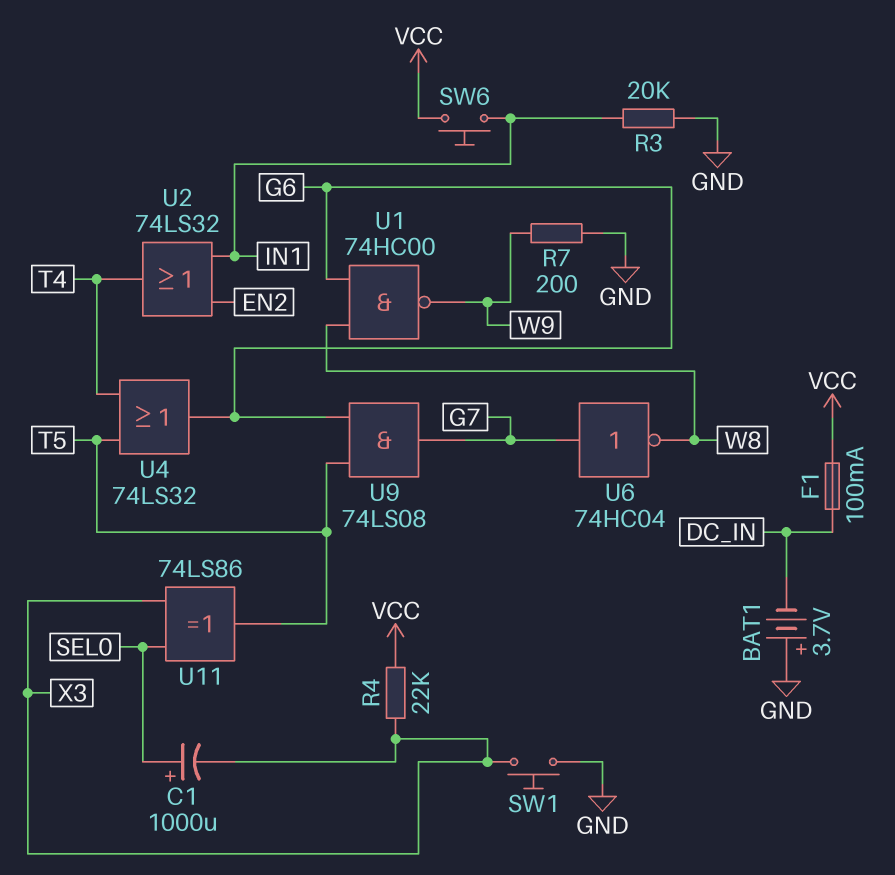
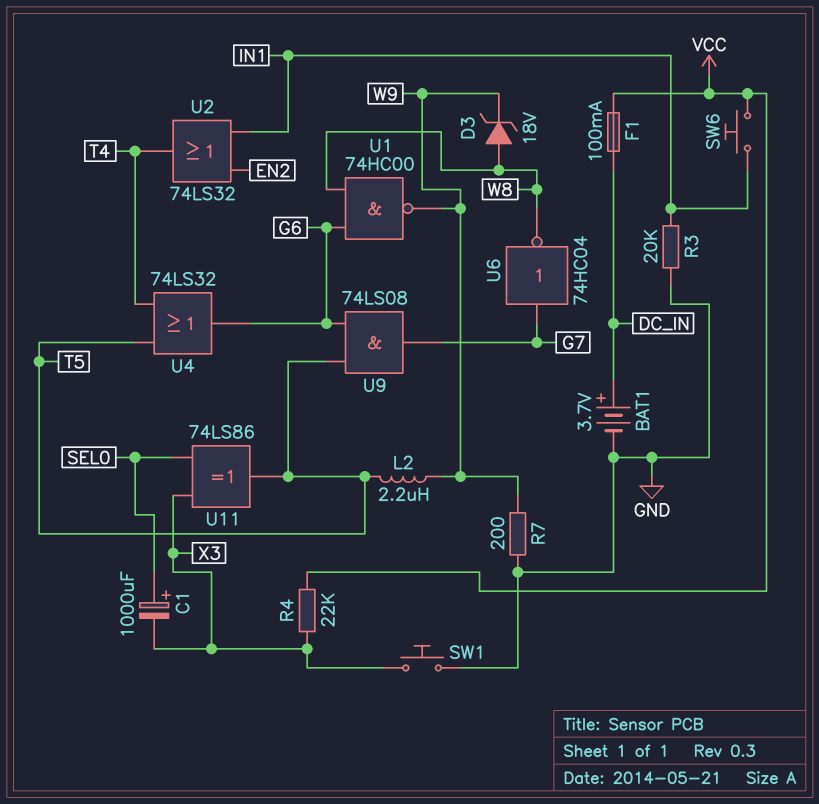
BAT1: 3.7V (plus GND, minus DC_IN) -> 3.7V (plus DC_IN, minus GND)
D3: none -> zener 18V (A W8, K W9)
L2: none -> 2.2uH (T5, W9)

